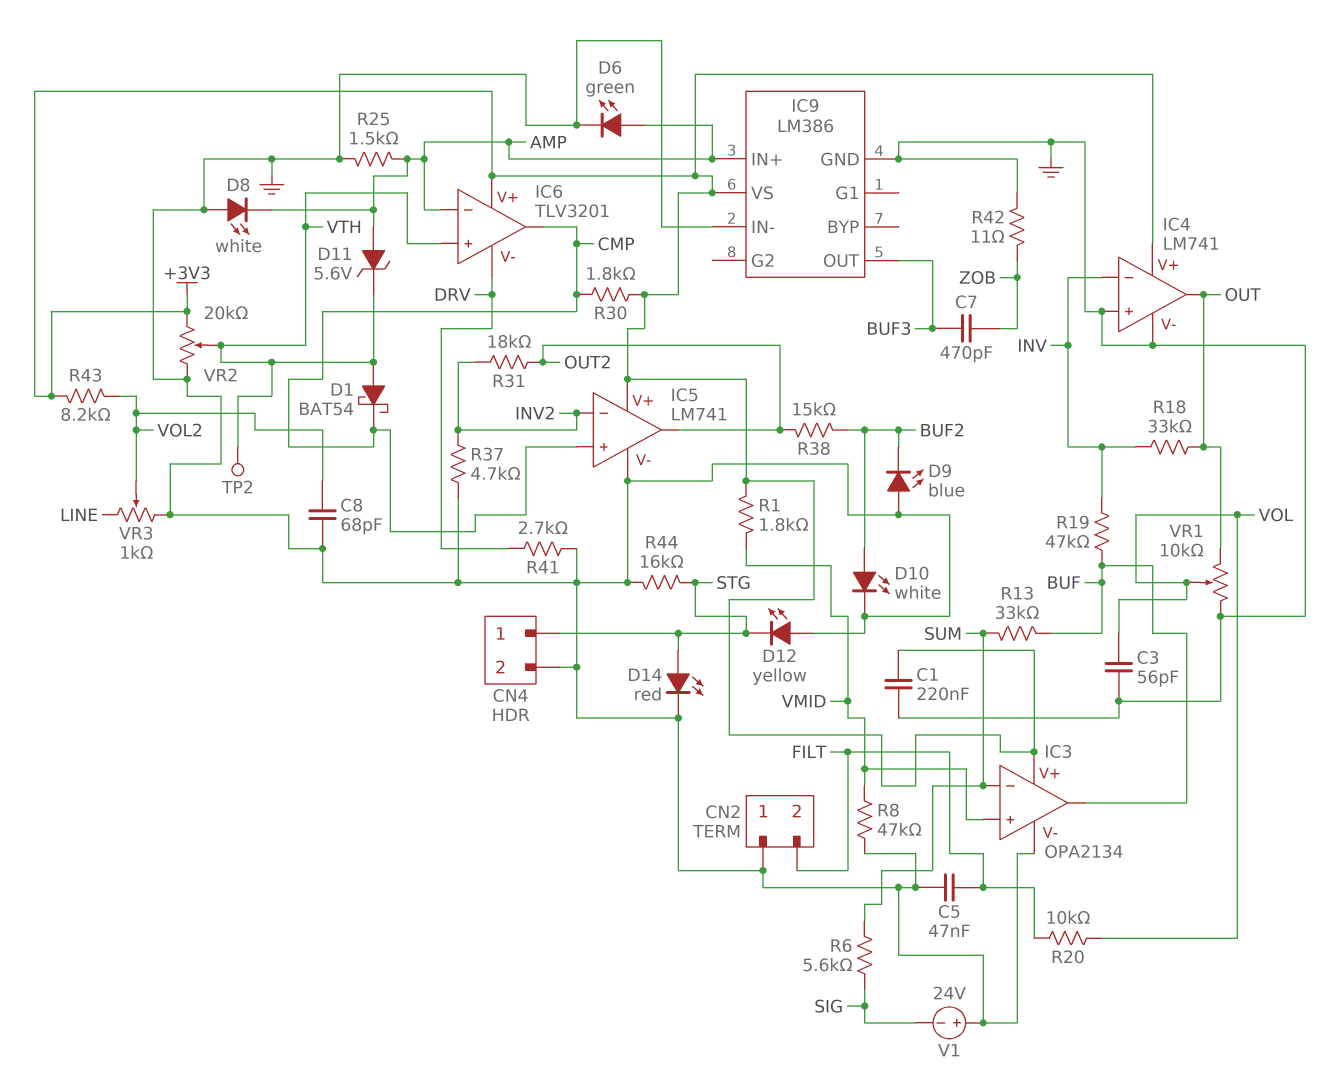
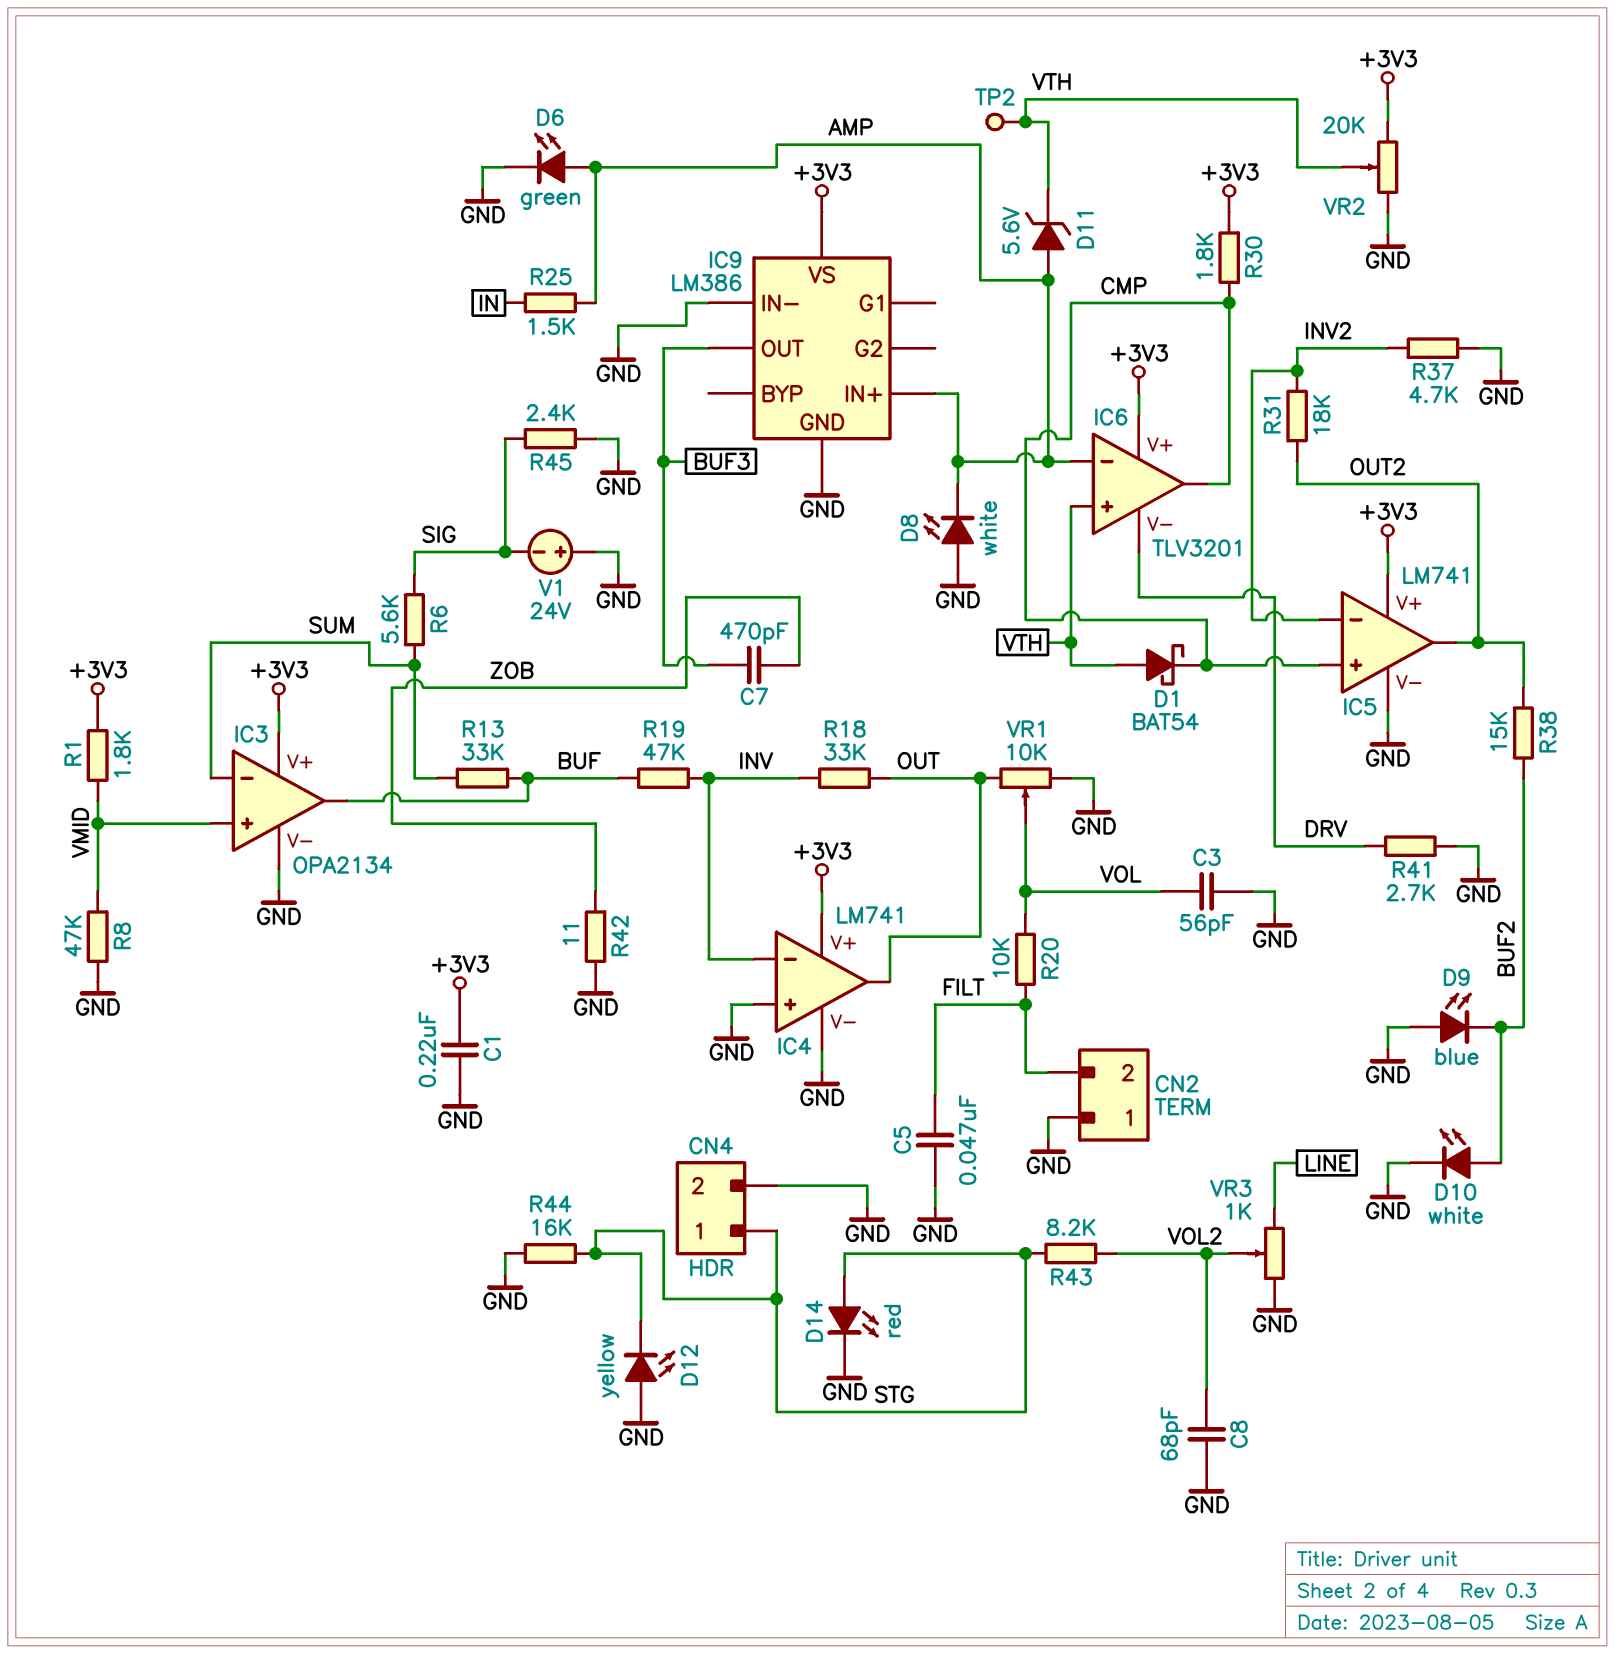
R25: 1.5k (AMP, GND) -> 1.5k (AMP, IN)
R43: 8.2k (+3V3, VOL2) -> 8.2k (STG, VOL2)
R45: none -> 2.4k (GND, SIG)

